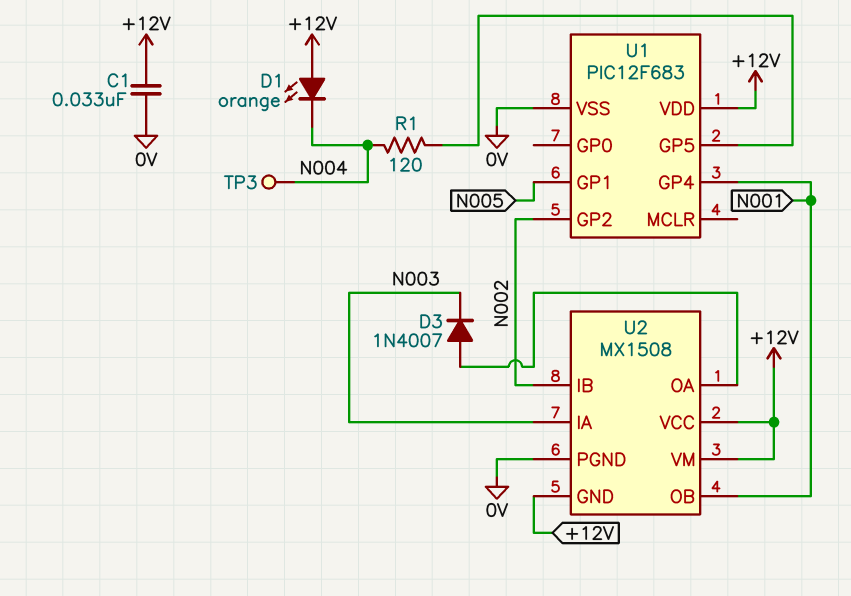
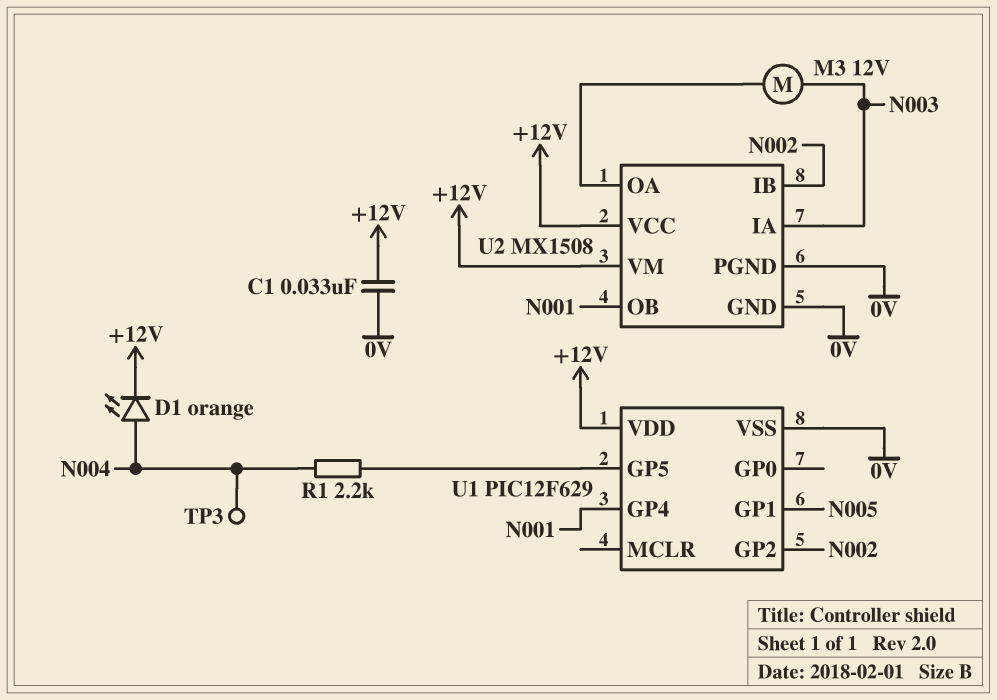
D1: LED orange (A +12V, K N004) -> LED orange (A N004, K +12V)
D3: diode 1N4007 (A U2/OA, K N003) -> none
M3: none -> motor 12V (N003, U2/OA)
R1: 120 (N004, U1/GP5) -> 2.2k (N004, U1/GP5)
U1: PIC12F683 -> PIC12F629
U2 pin GND: +12V -> 0V

